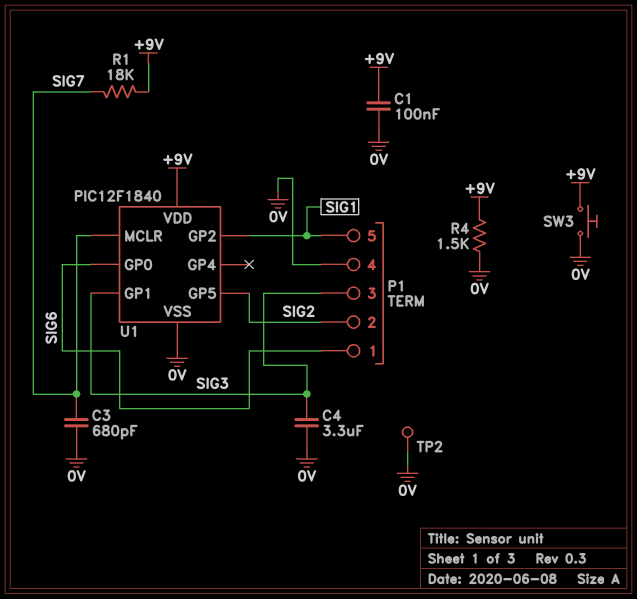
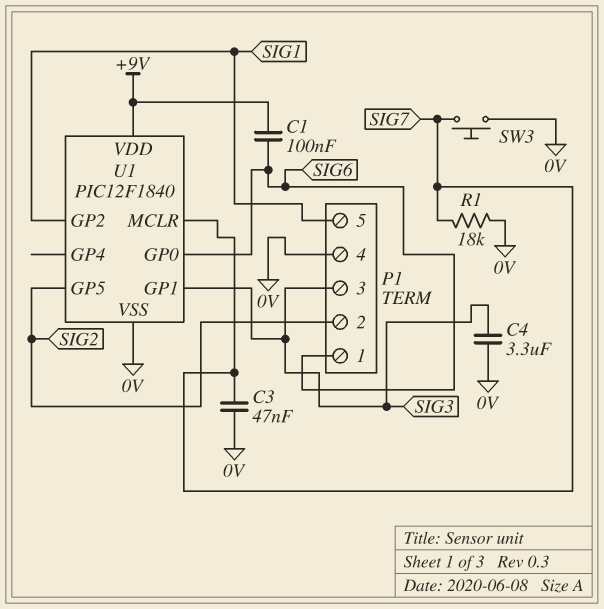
C1: 100nF (+9V, 0V) -> 100nF (+9V, SIG6)
C3: 680pF (0V, SIG7) -> 47nF (0V, SIG7)
R1: 18k (+9V, SIG7) -> 18k (0V, SIG7)
R4: 1.5k (+9V, 0V) -> none
SW3: button (+9V, 0V) -> button (0V, SIG7)
TP2: test point (0V) -> none

